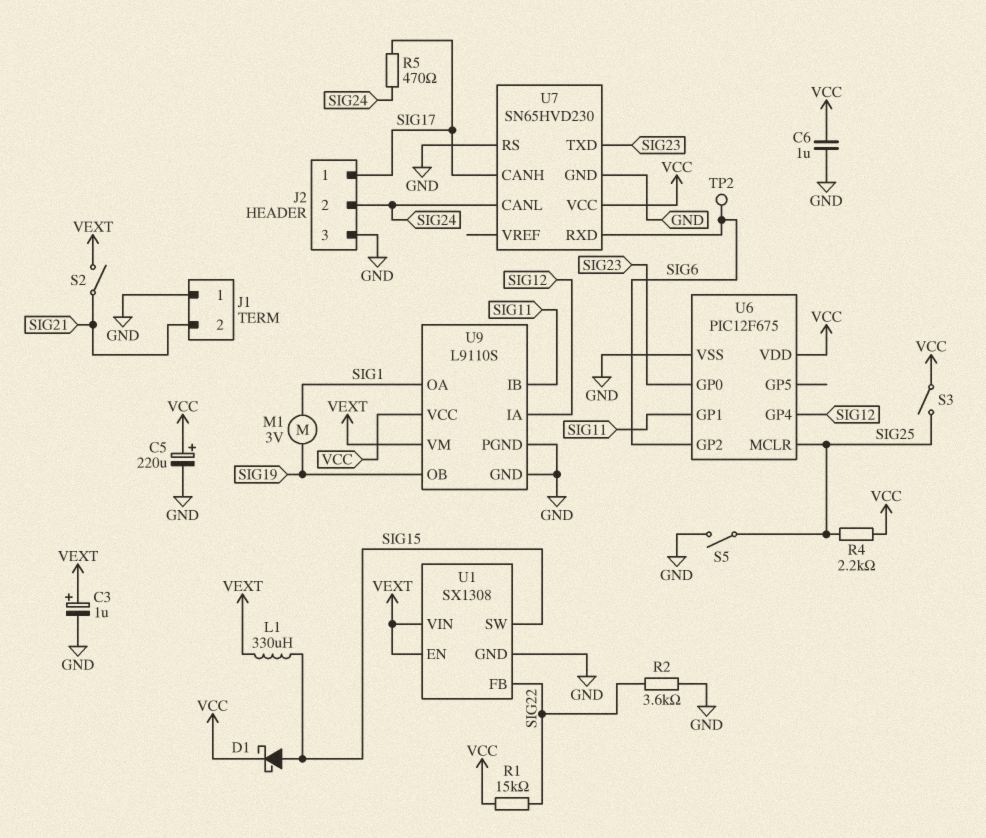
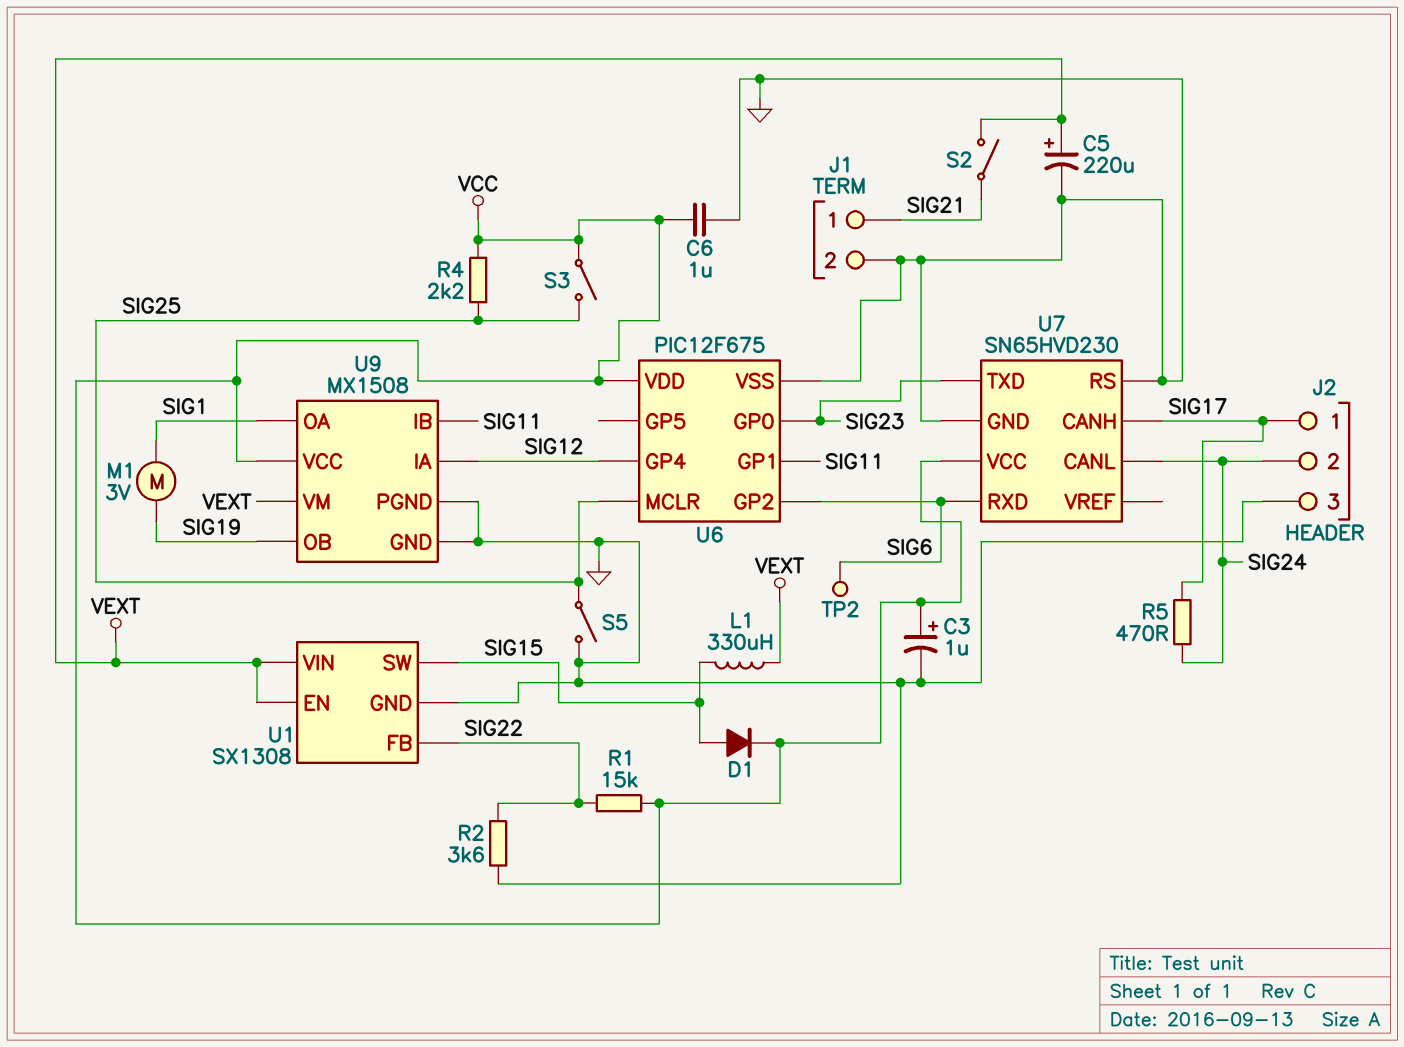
C3: 1uF (plus VEXT, minus GND) -> 1uF (plus VCC, minus GND)
C5: 220uF (plus VCC, minus GND) -> 220uF (plus VEXT, minus GND)
D1: schottky (A SIG15, K VCC) -> diode (A SIG15, K VCC)
J1 pin 1: GND -> SIG21
J1 pin 2: SIG21 -> GND
U9: L9110S -> MX1508

